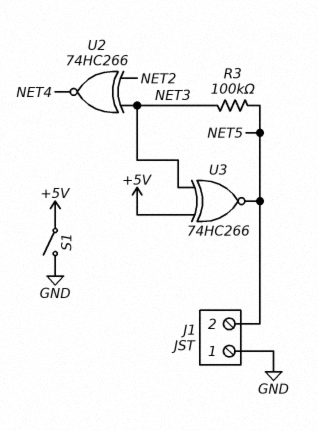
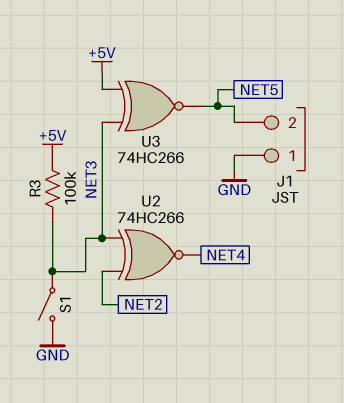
R3: 100k (NET3, NET5) -> 100k (+5V, NET3)
S1: switch (+5V, GND) -> switch (GND, NET3)

